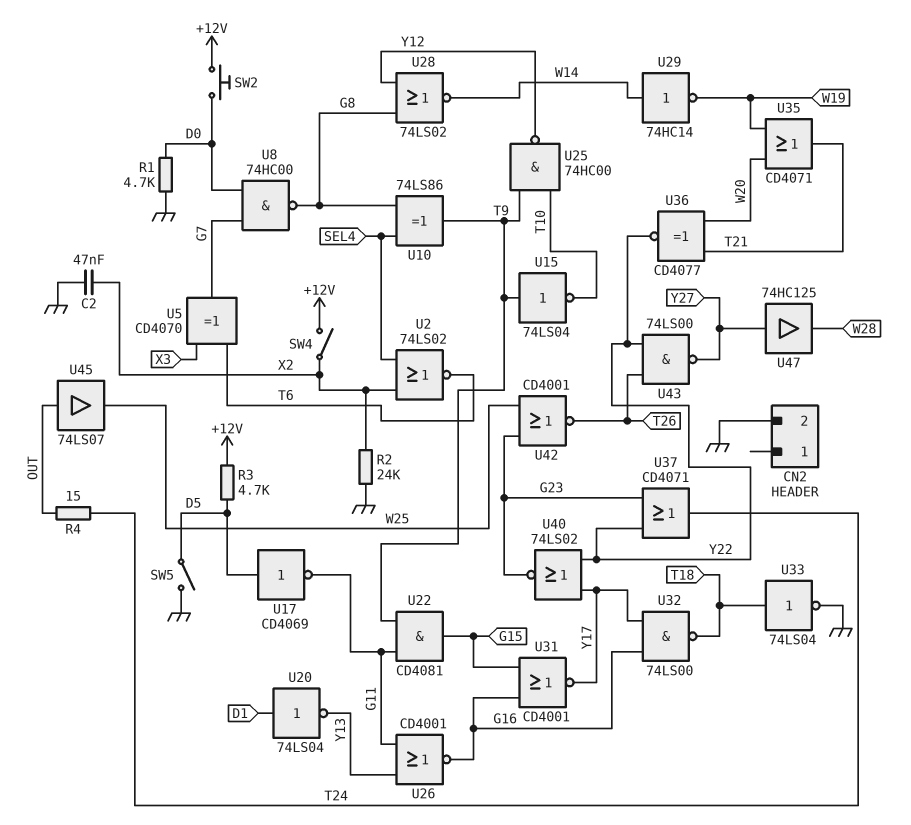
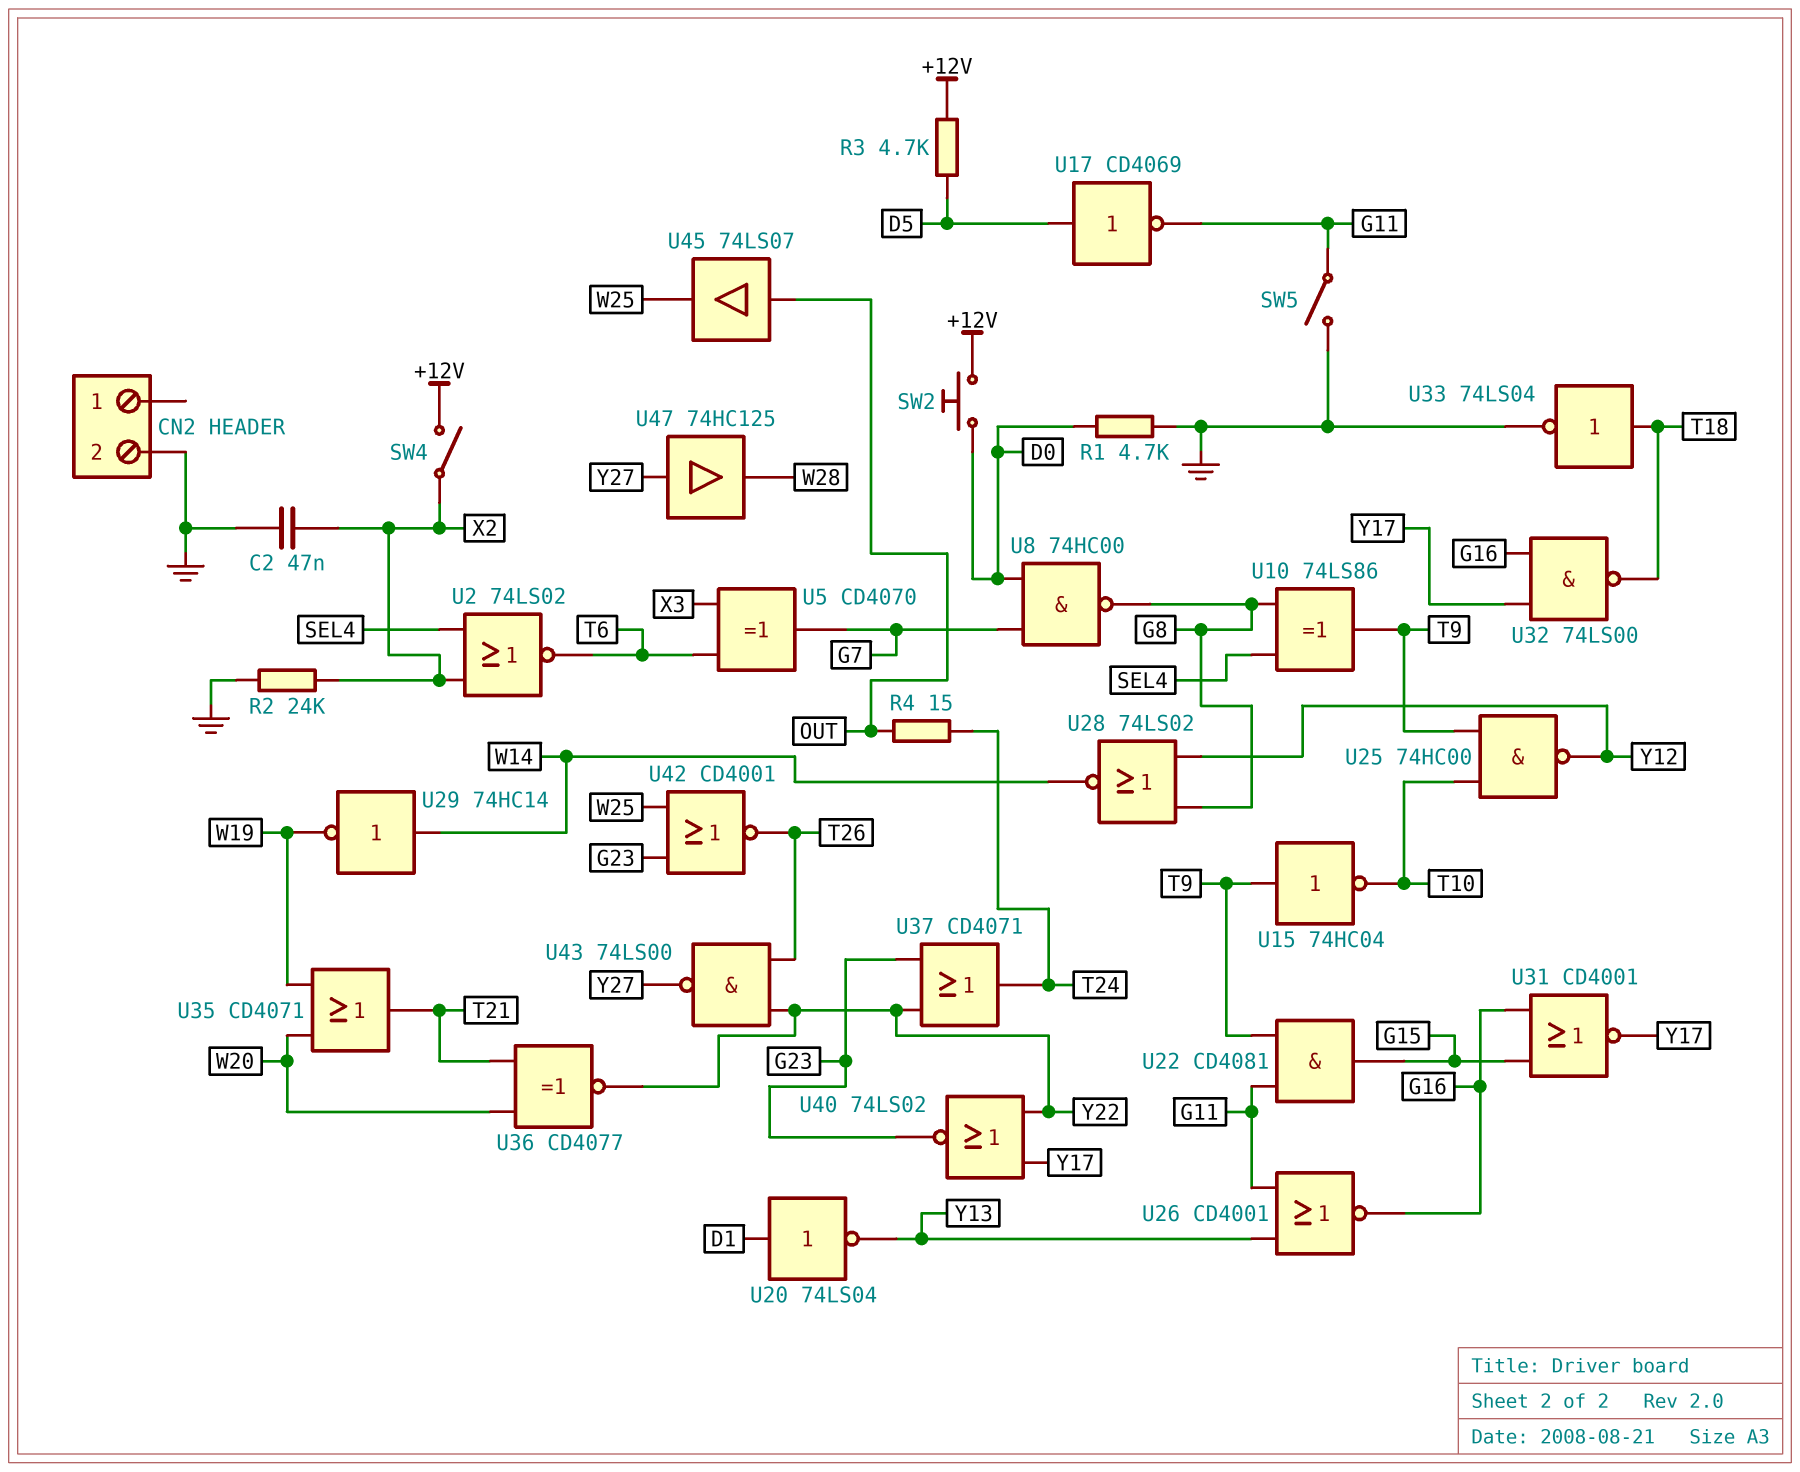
SW5: switch (D5, GND) -> switch (G11, GND)
U15: NOT 74LS04 (in T9, out T10) -> NOT 74HC04 (in T9, out T10)

